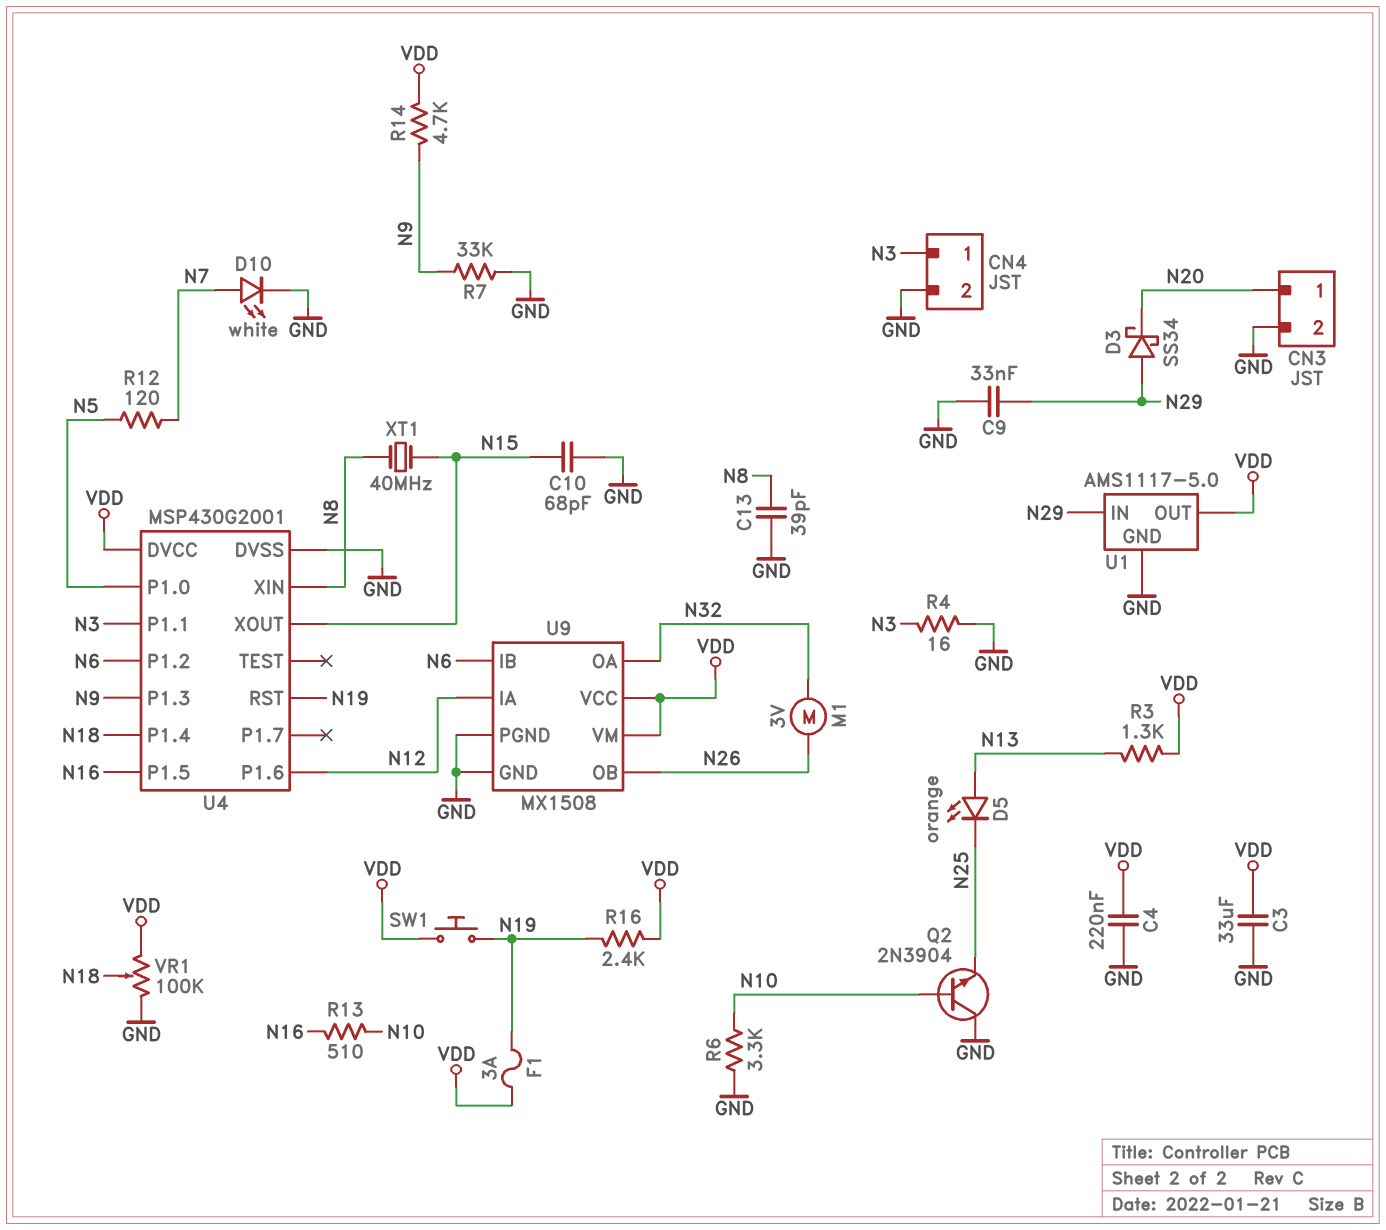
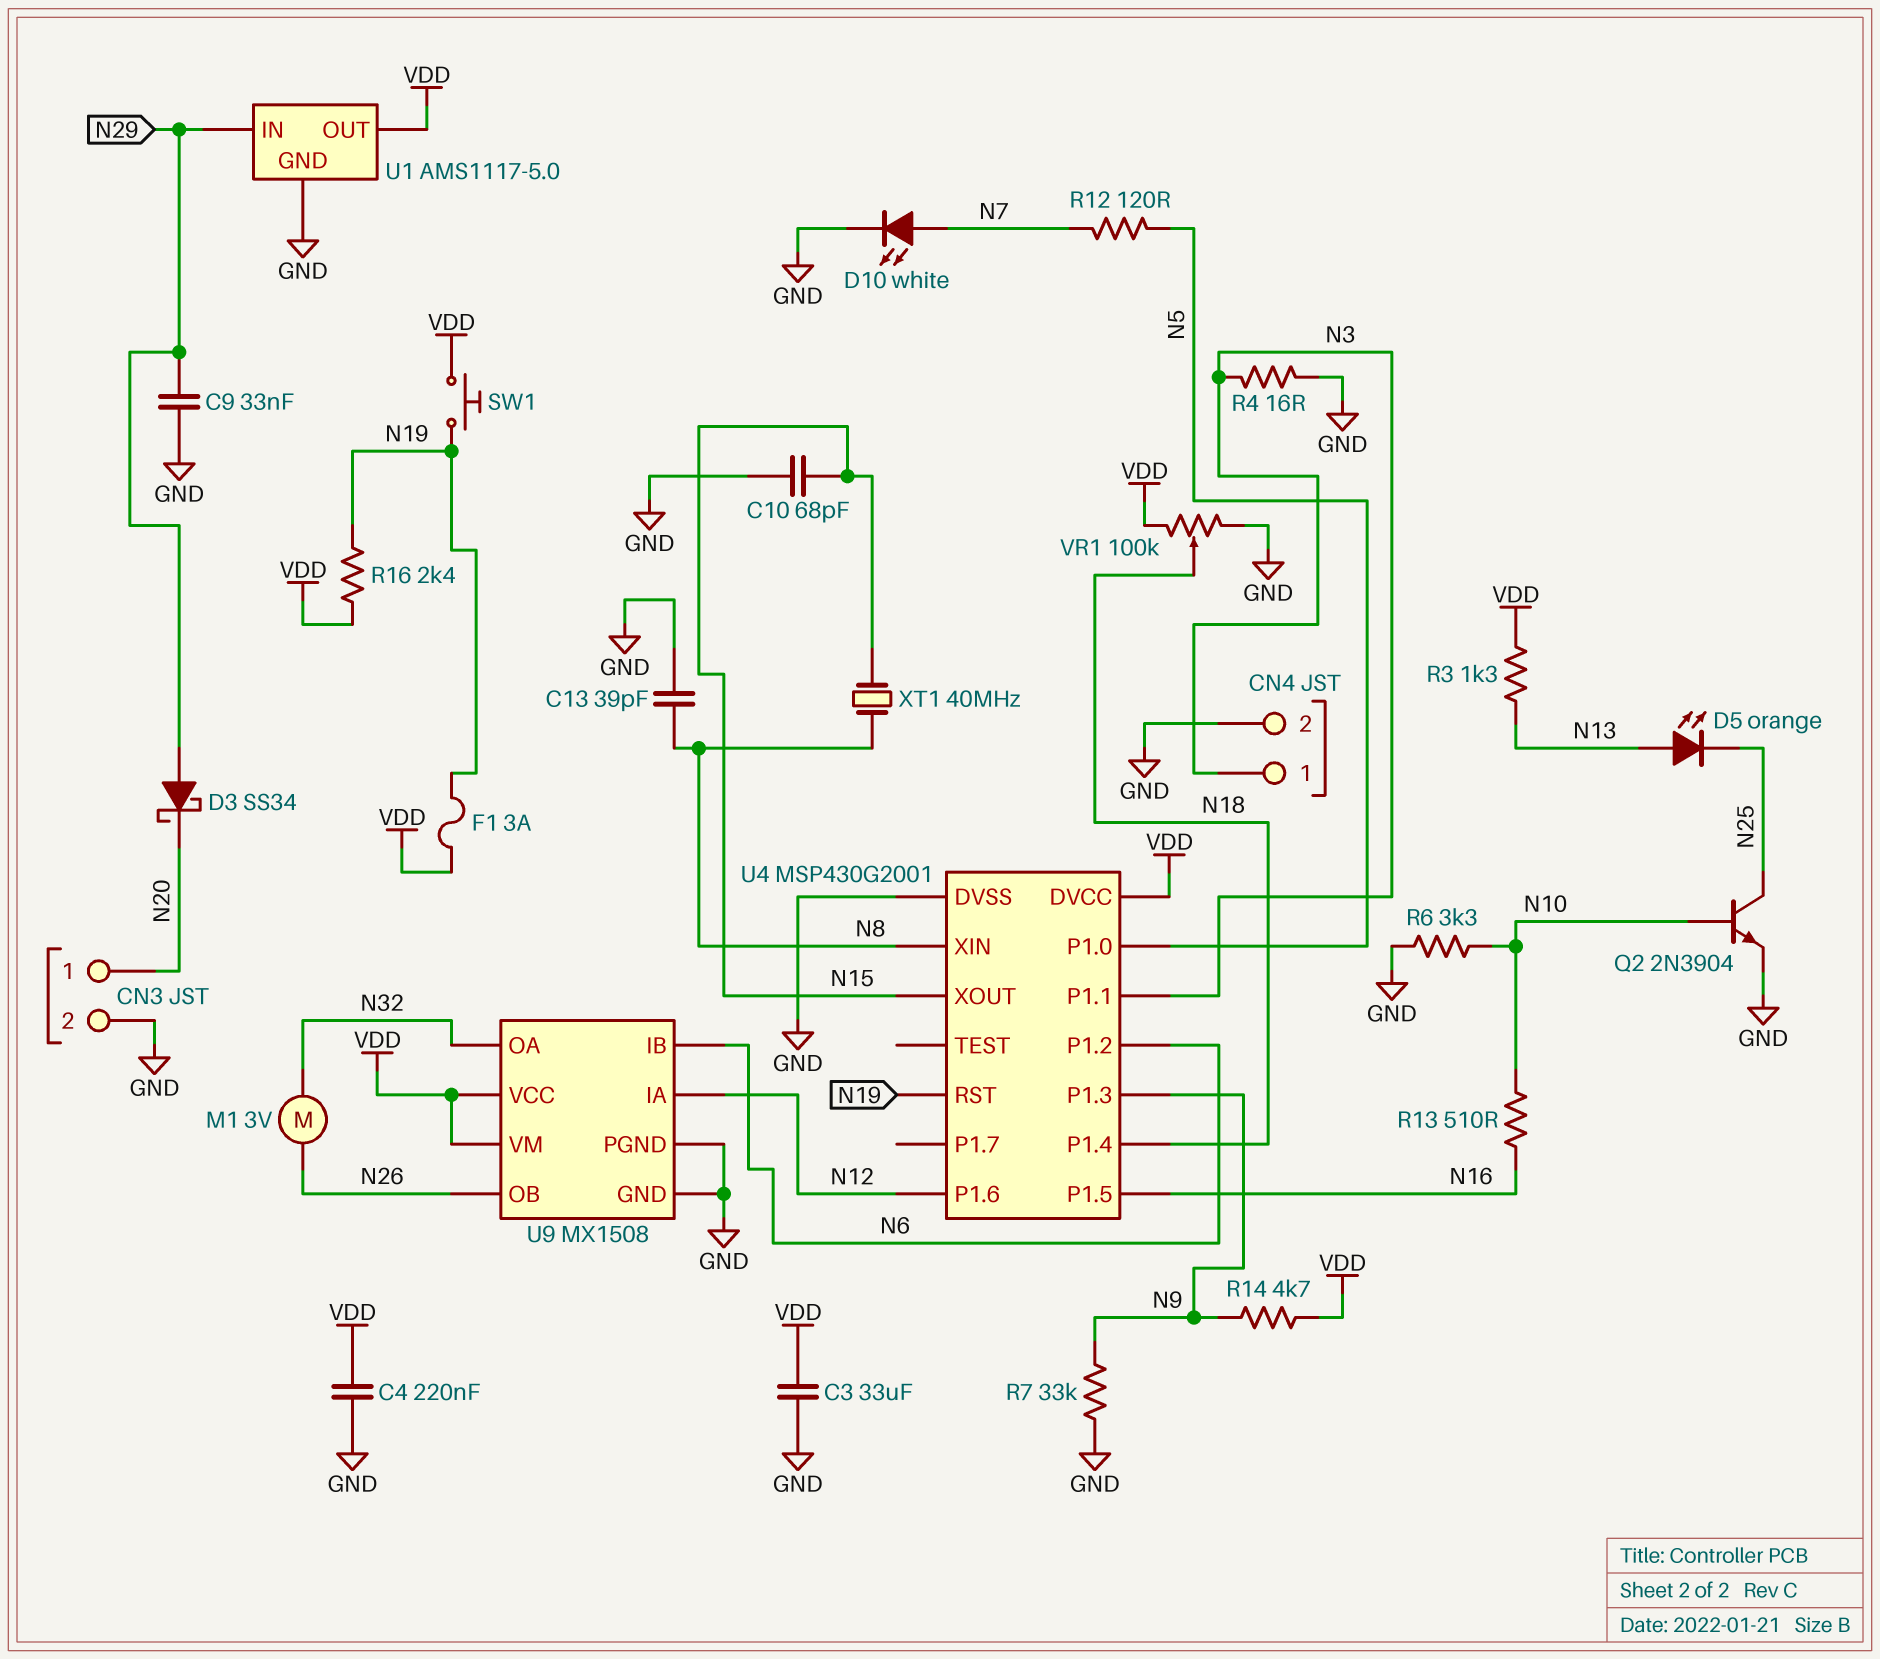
Q2: NPN 2N3904 (B N10, C GND, E N25) -> NPN 2N3904 (B N10, C N25, E GND)

